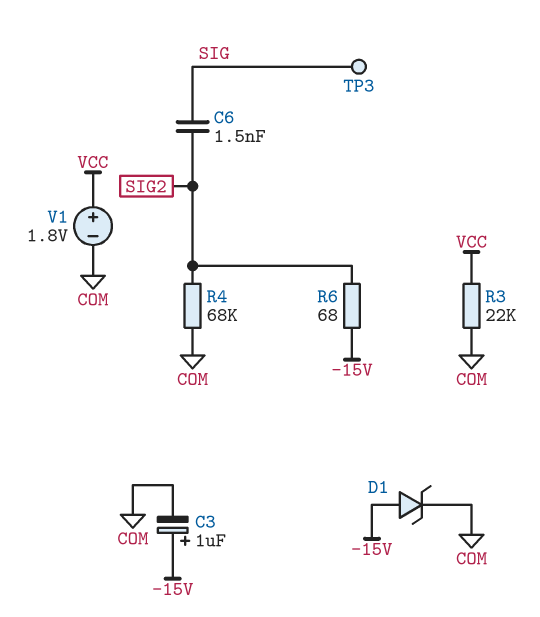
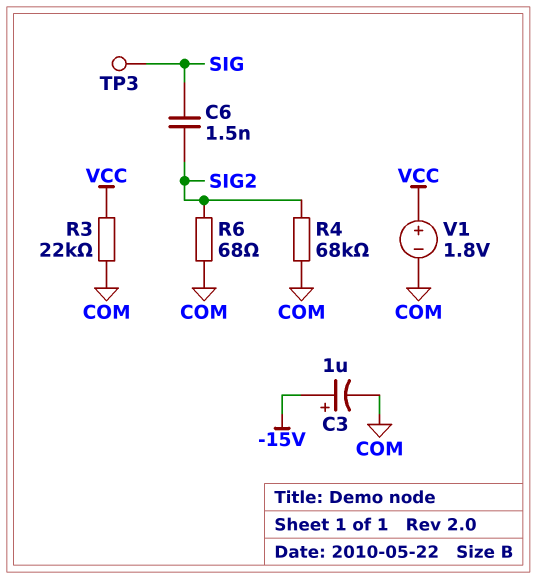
D1: zener (A -15V, K COM) -> none
R6: 68 (-15V, SIG2) -> 68 (COM, SIG2)

